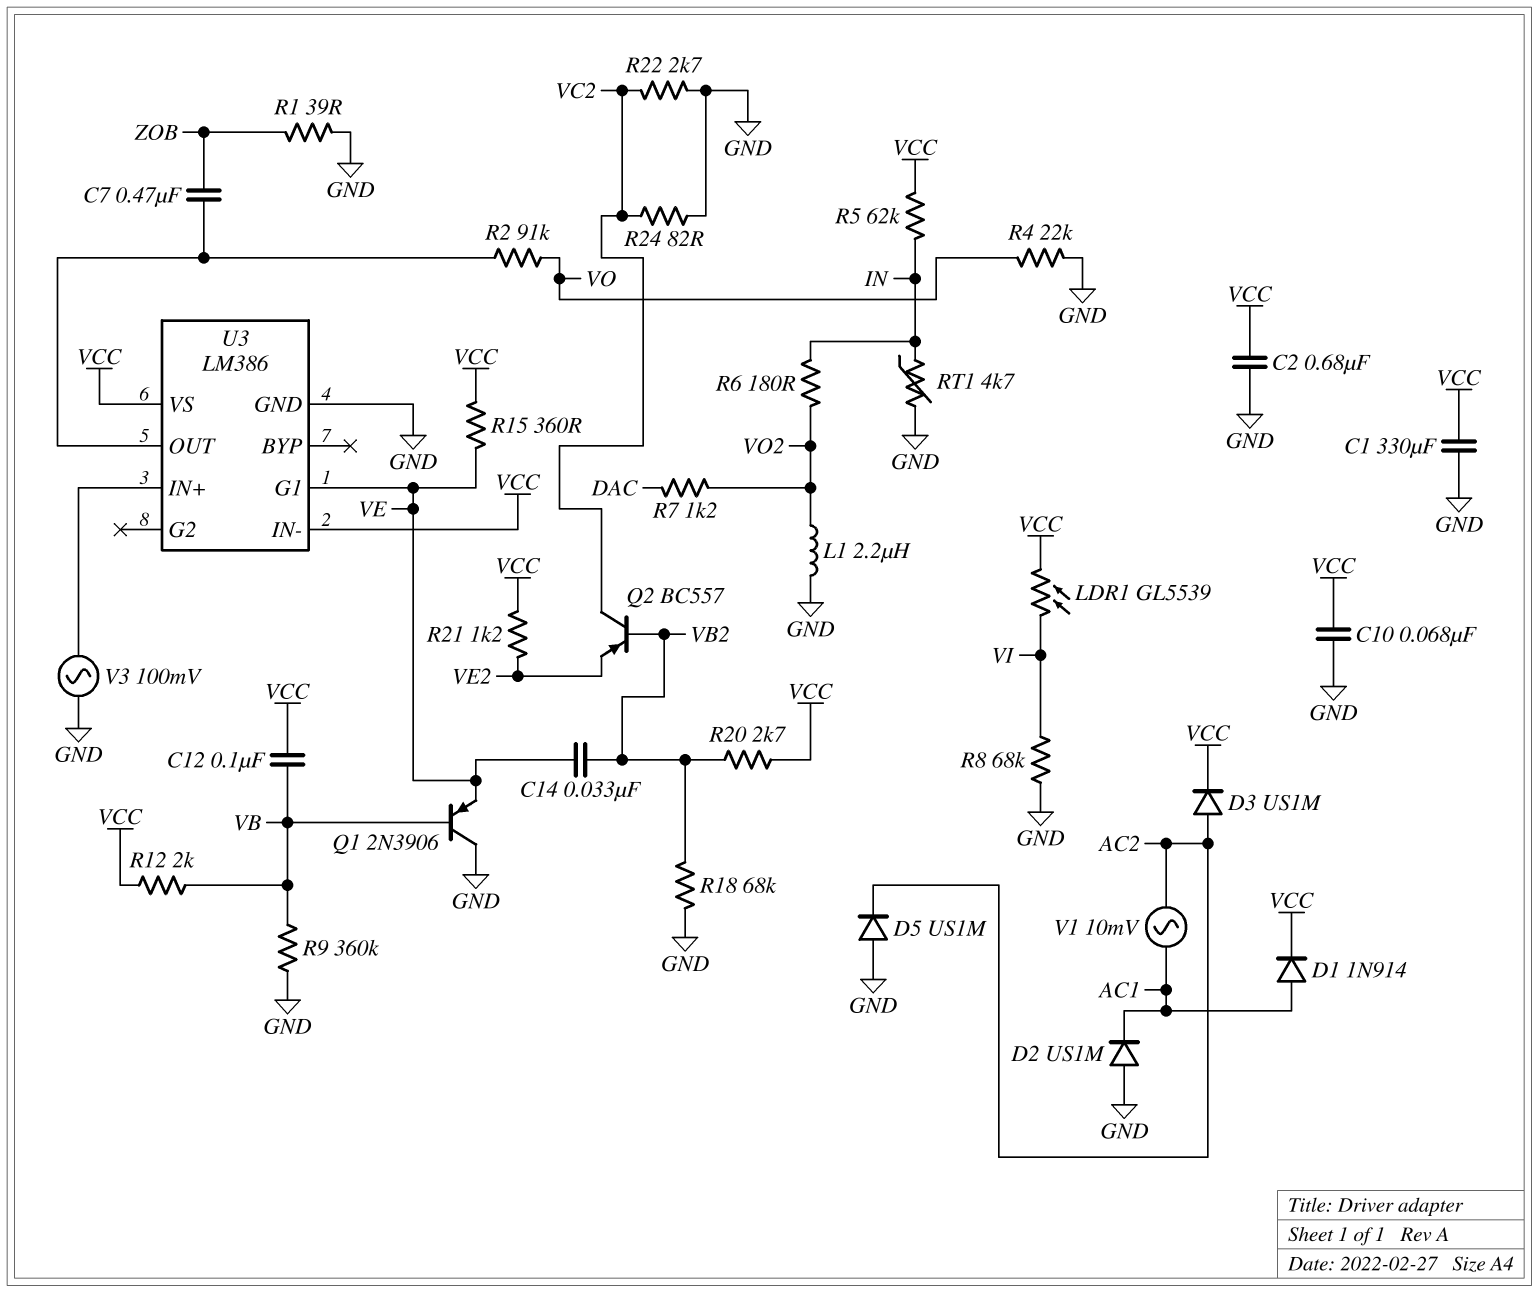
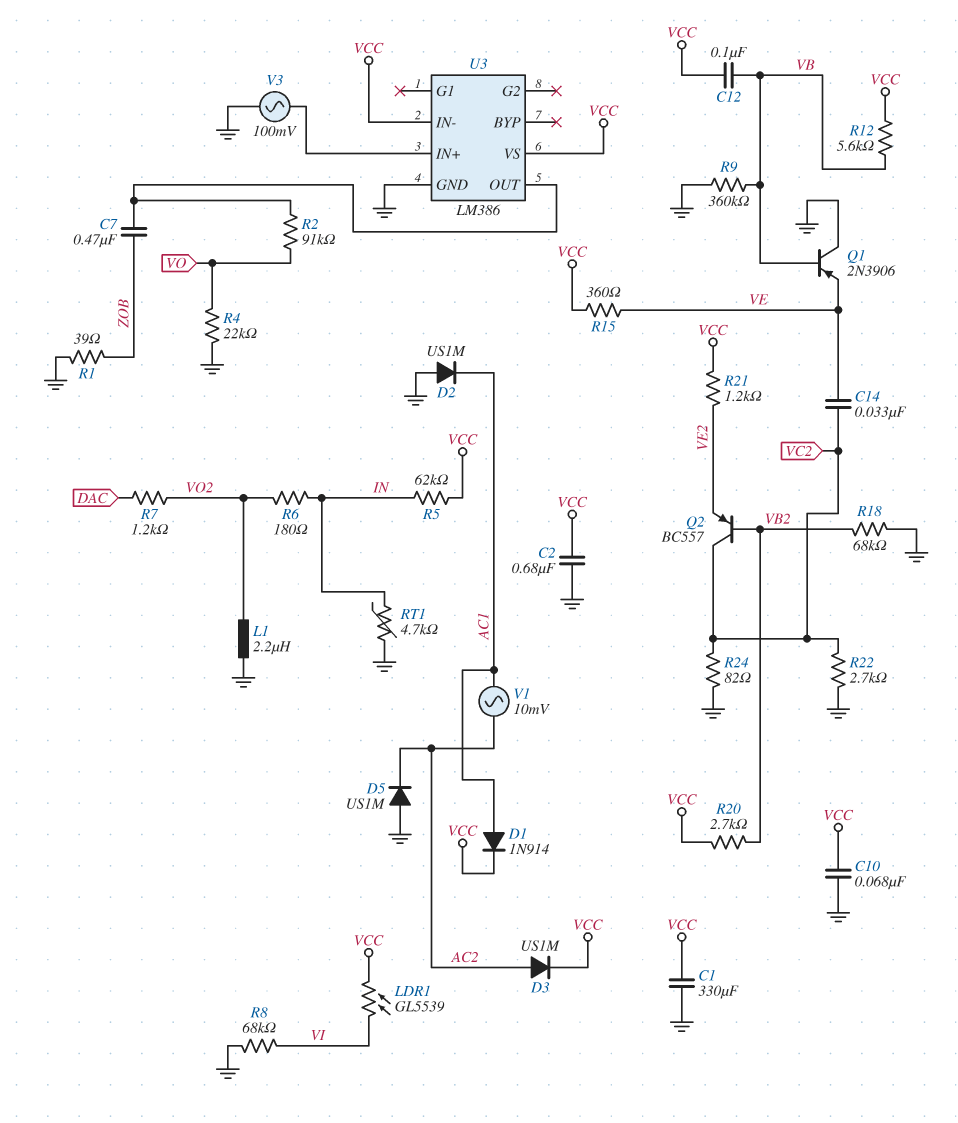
C14: 33nF (VB2, VE) -> 33nF (VC2, VE)
R12: 2k (VB, VCC) -> 5.6k (VB, VCC)
U3 pin G1: VE -> none

